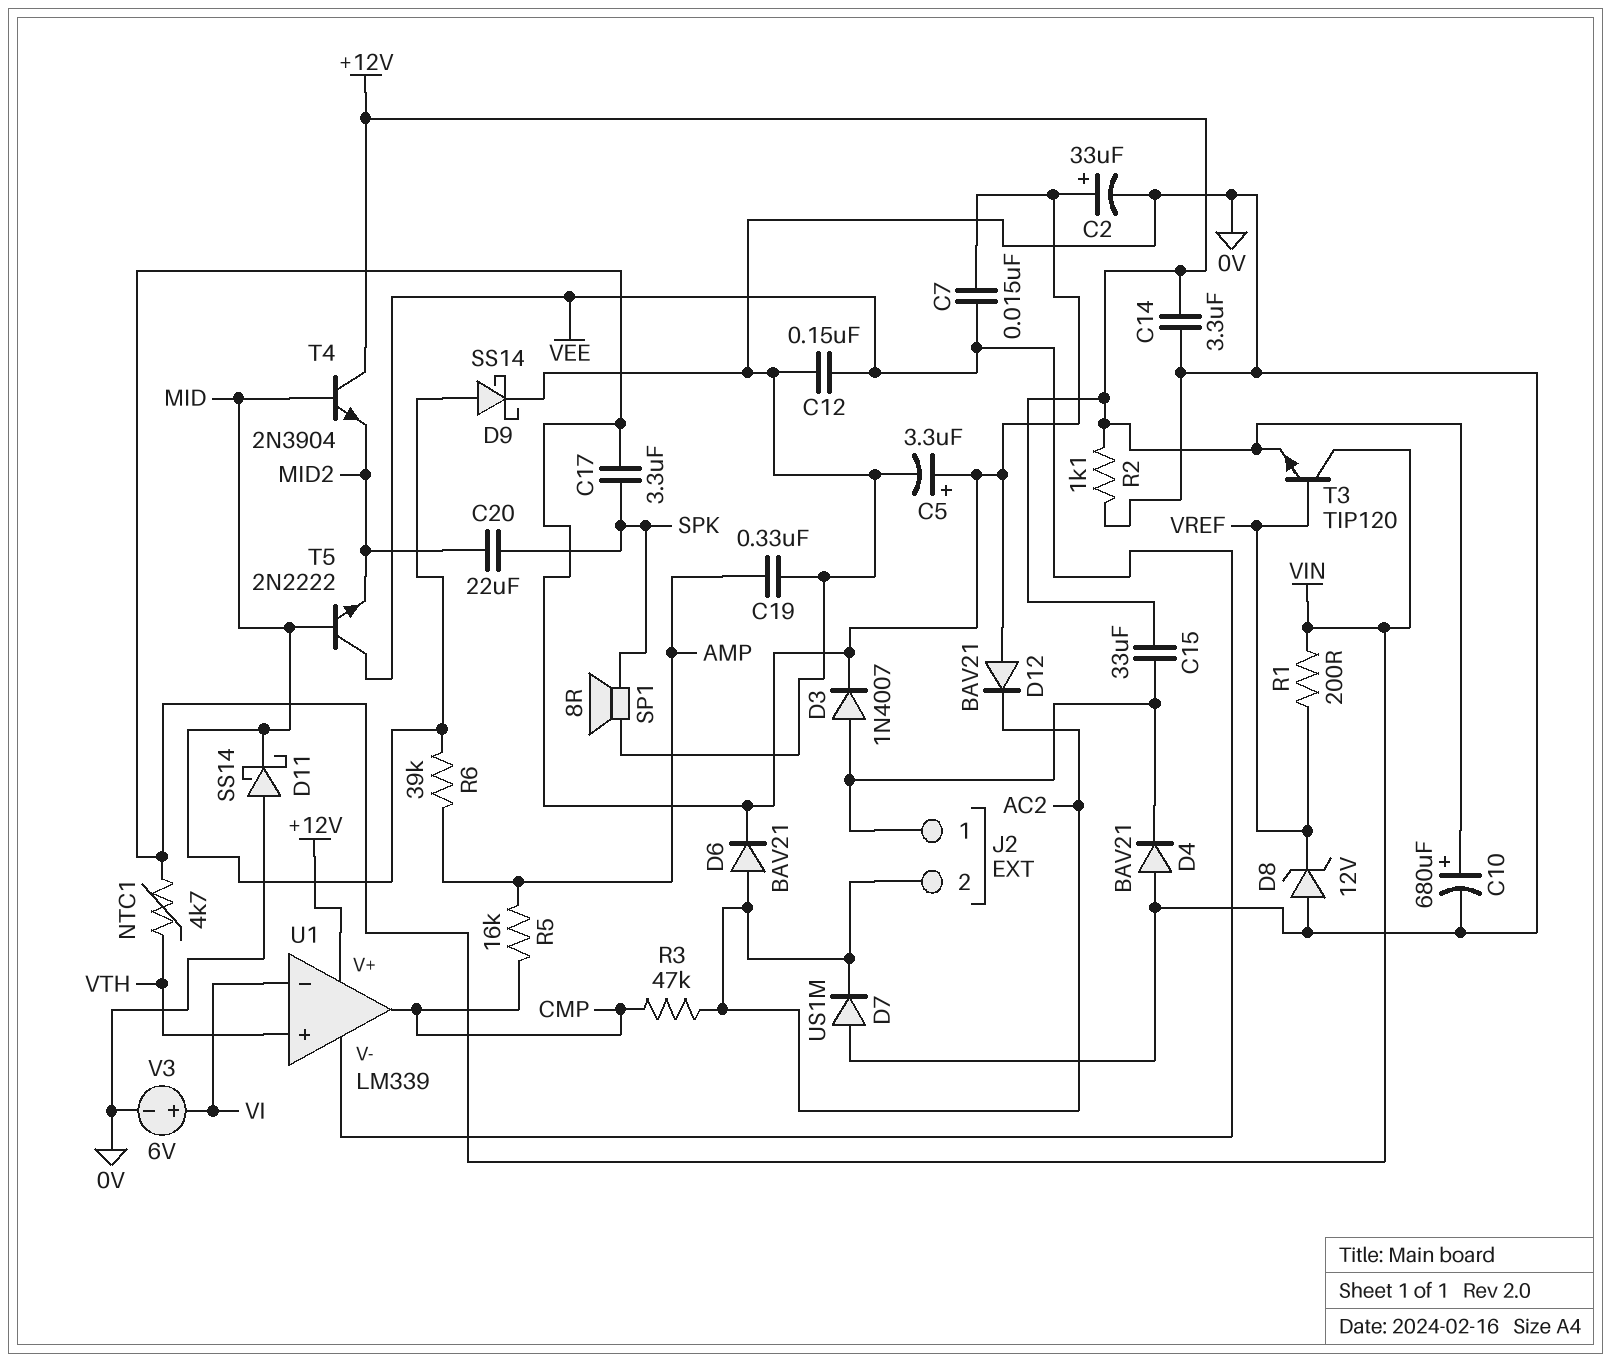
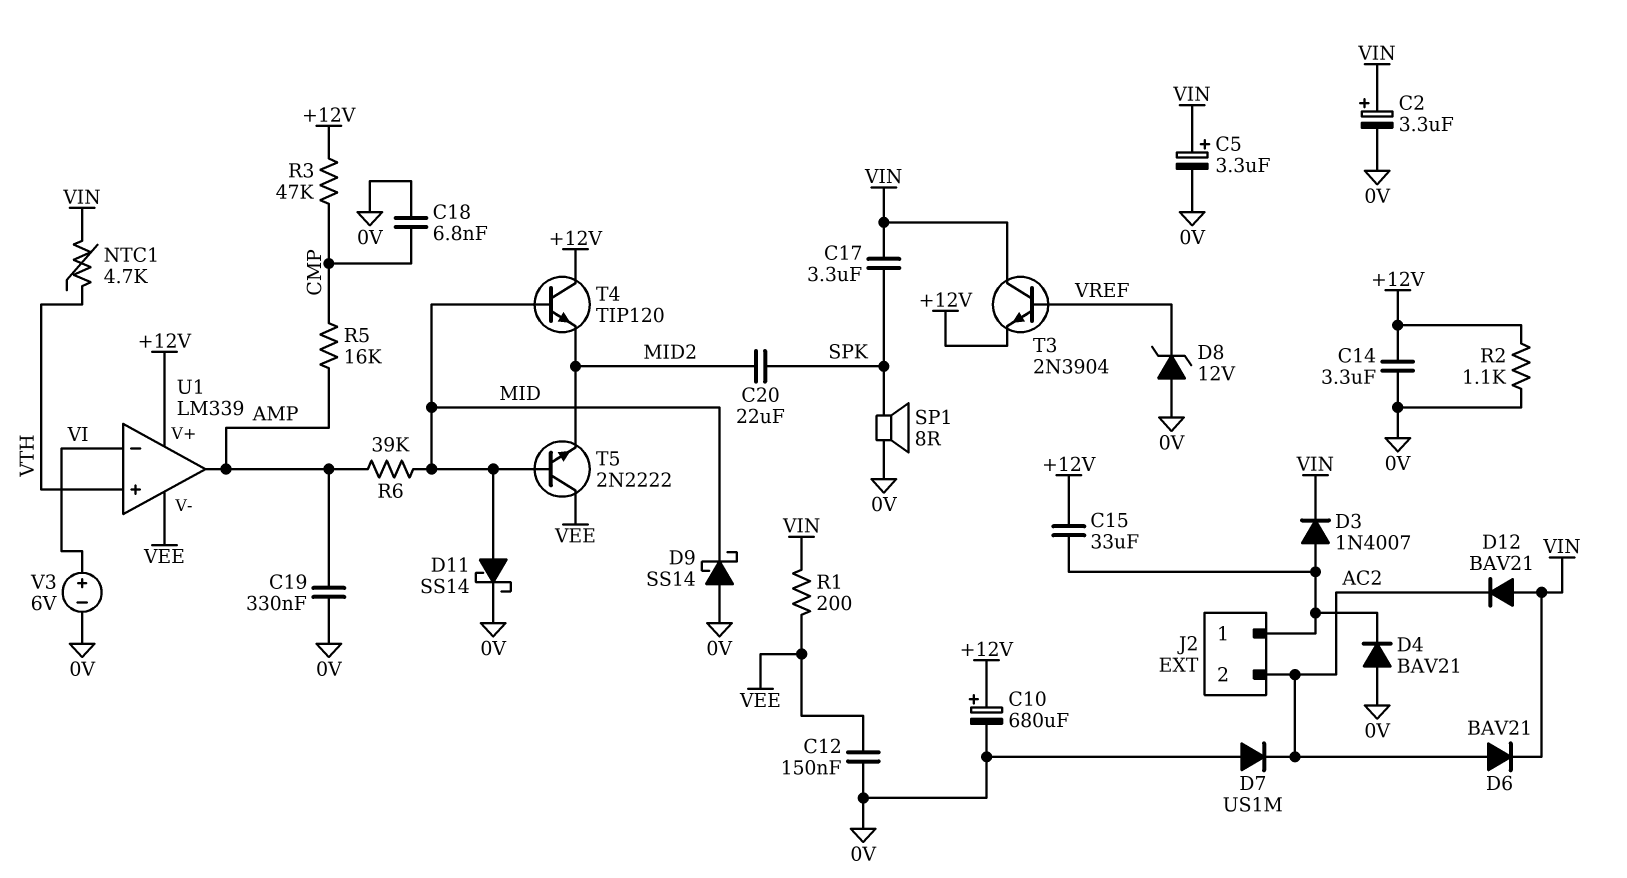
C2: 33uF (plus VIN, minus 0V) -> 3.3uF (plus VIN, minus 0V)
C7: 15nF (VEE, VIN) -> none
C18: none -> 6.8nF (0V, CMP)
D9: schottky SS14 (A MID, K 0V) -> schottky SS14 (A 0V, K MID)
D11: schottky SS14 (A 0V, K MID) -> schottky SS14 (A MID, K 0V)
R1: 200 (VIN, VREF) -> 200 (VEE, VIN)
R3: 47k (AC2, CMP) -> 47k (+12V, CMP)
T3: NPN TIP120 (B VREF, C VIN, E +12V) -> NPN 2N3904 (B VREF, C VIN, E +12V)
T4: NPN 2N3904 (B MID, C +12V, E MID2) -> NPN TIP120 (B MID, C +12V, E MID2)
U1 pin out: CMP -> AMP

